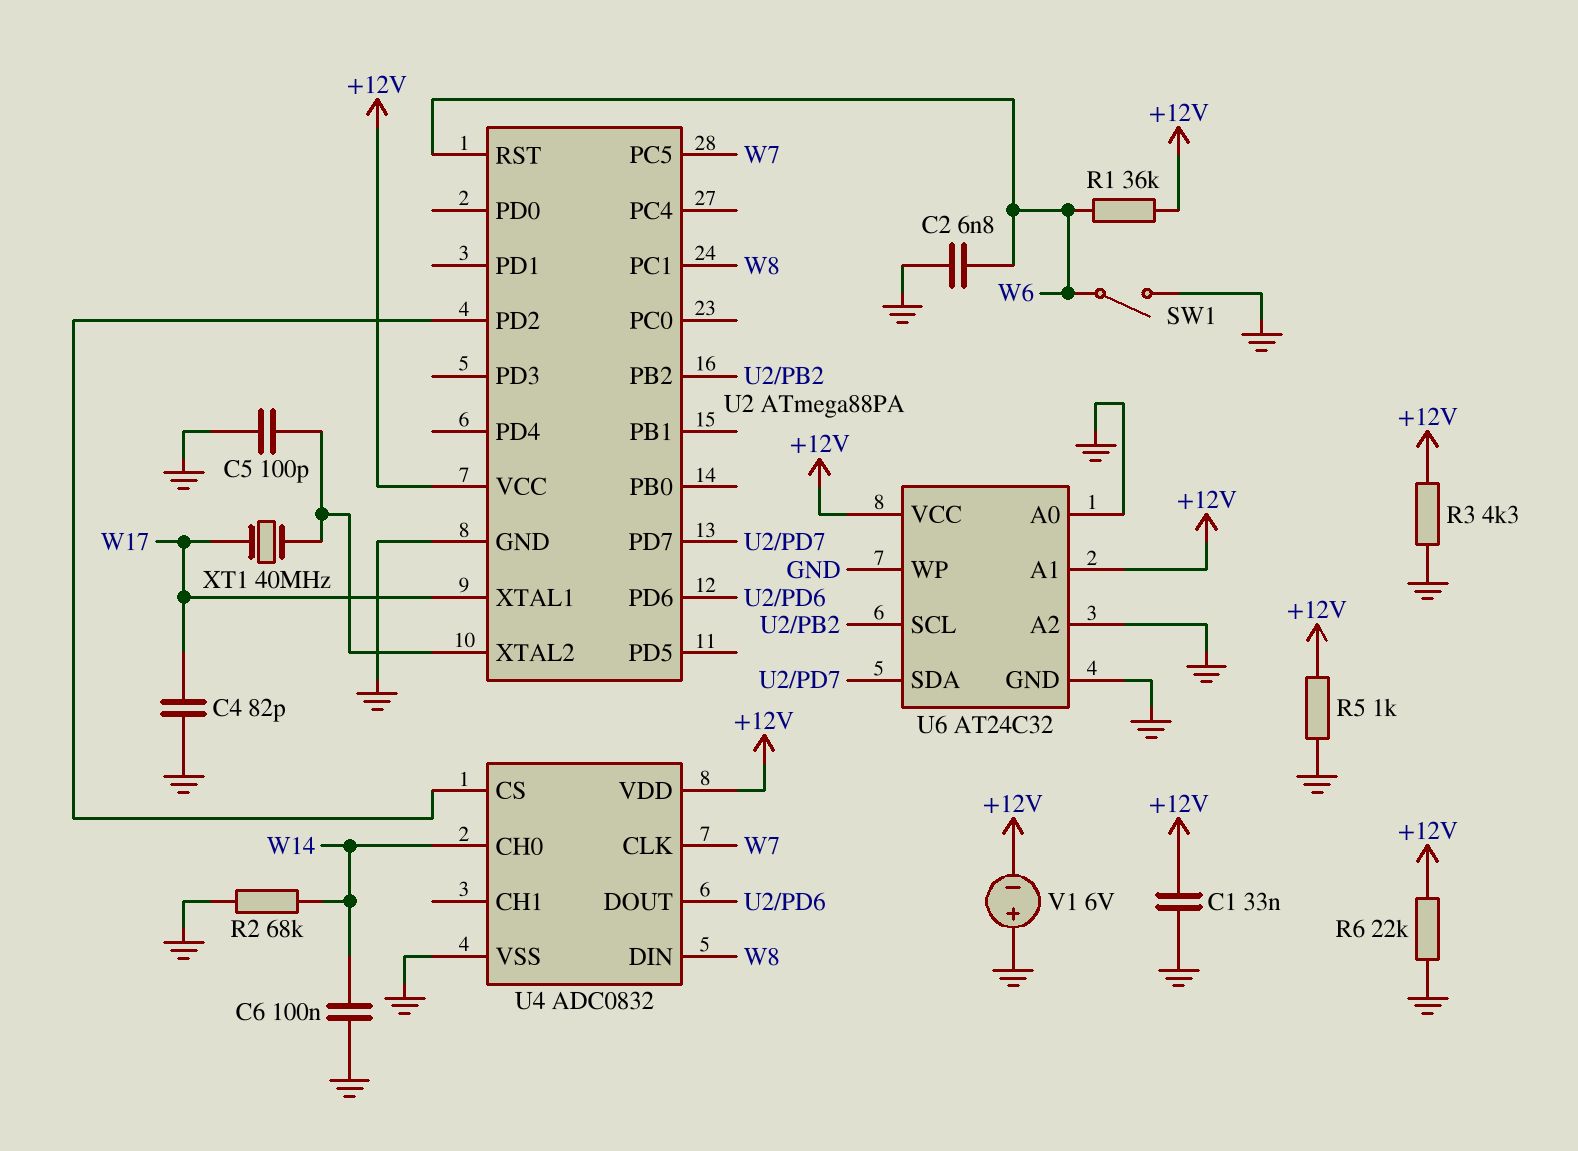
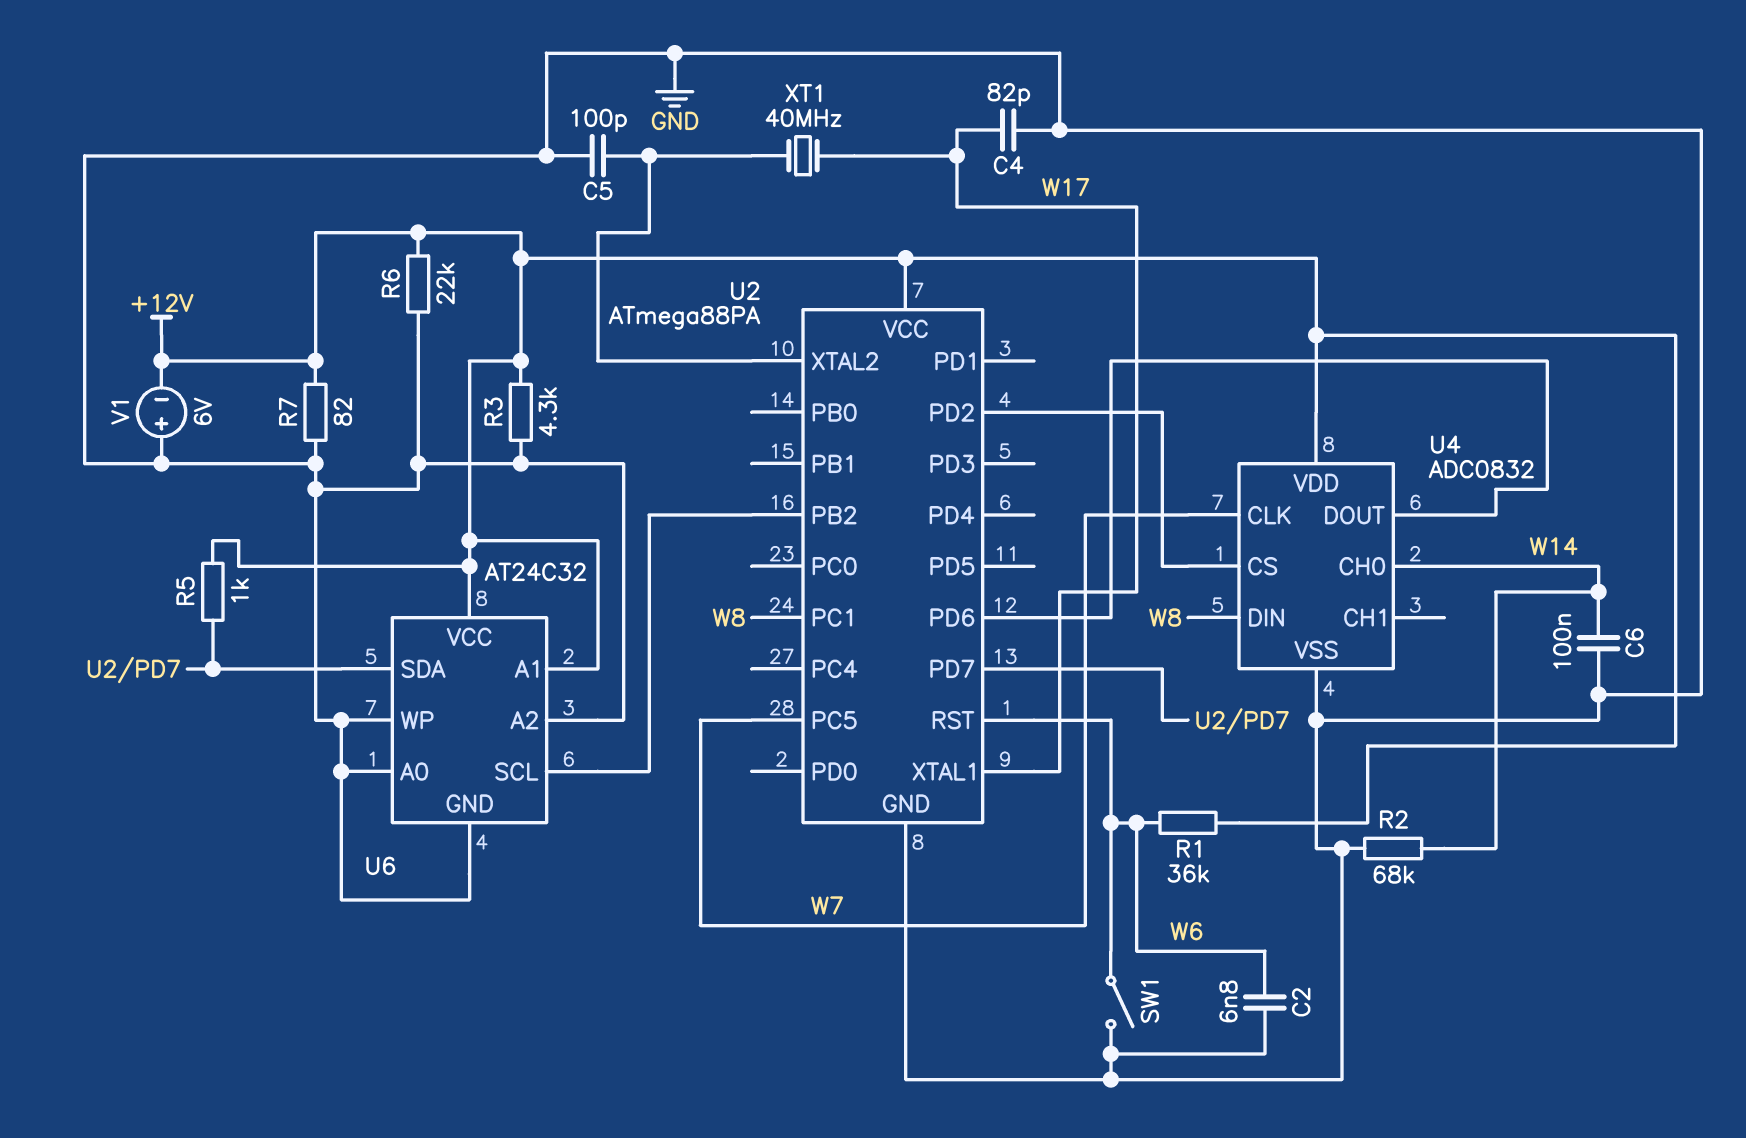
C1: 33nF (+12V, GND) -> none
R5: 1k (+12V, GND) -> 1k (+12V, U2/PD7)
R7: none -> 82 (+12V, GND)

